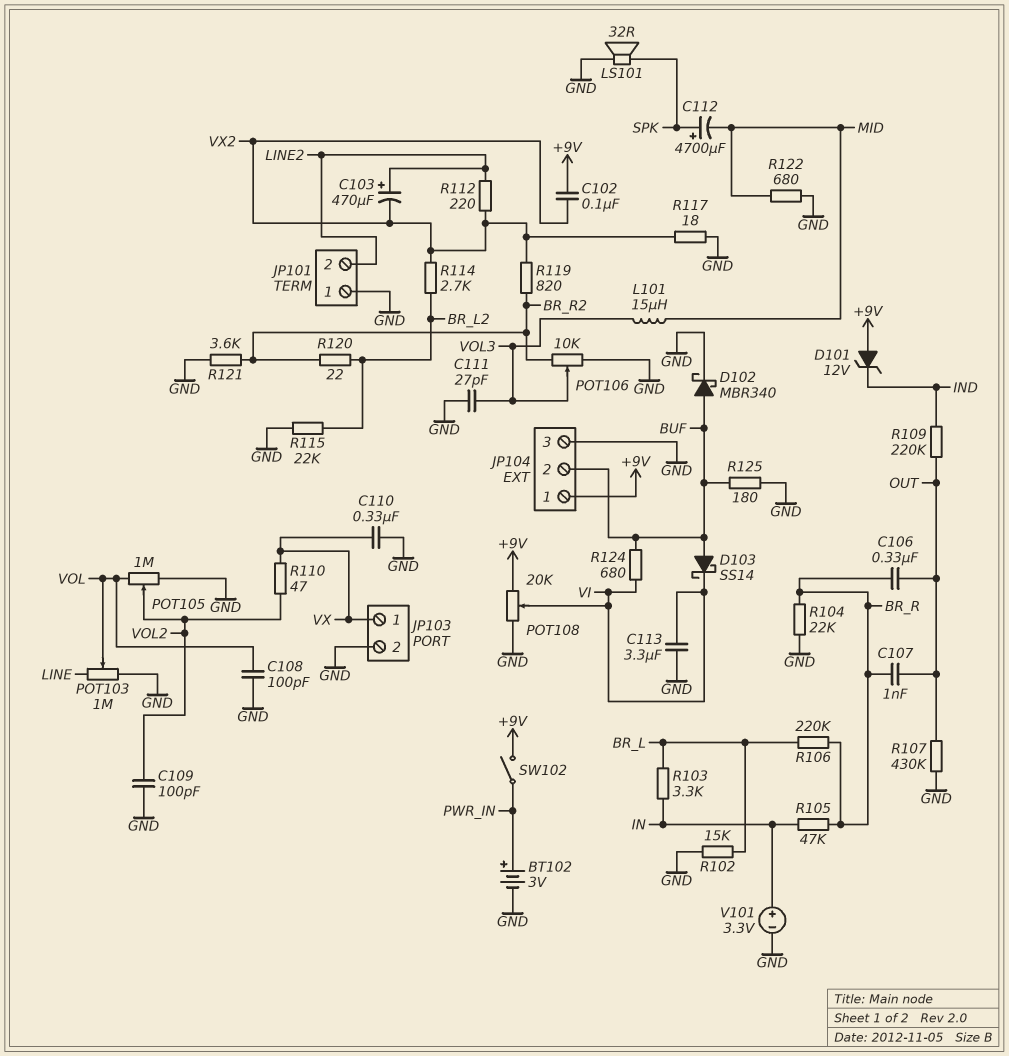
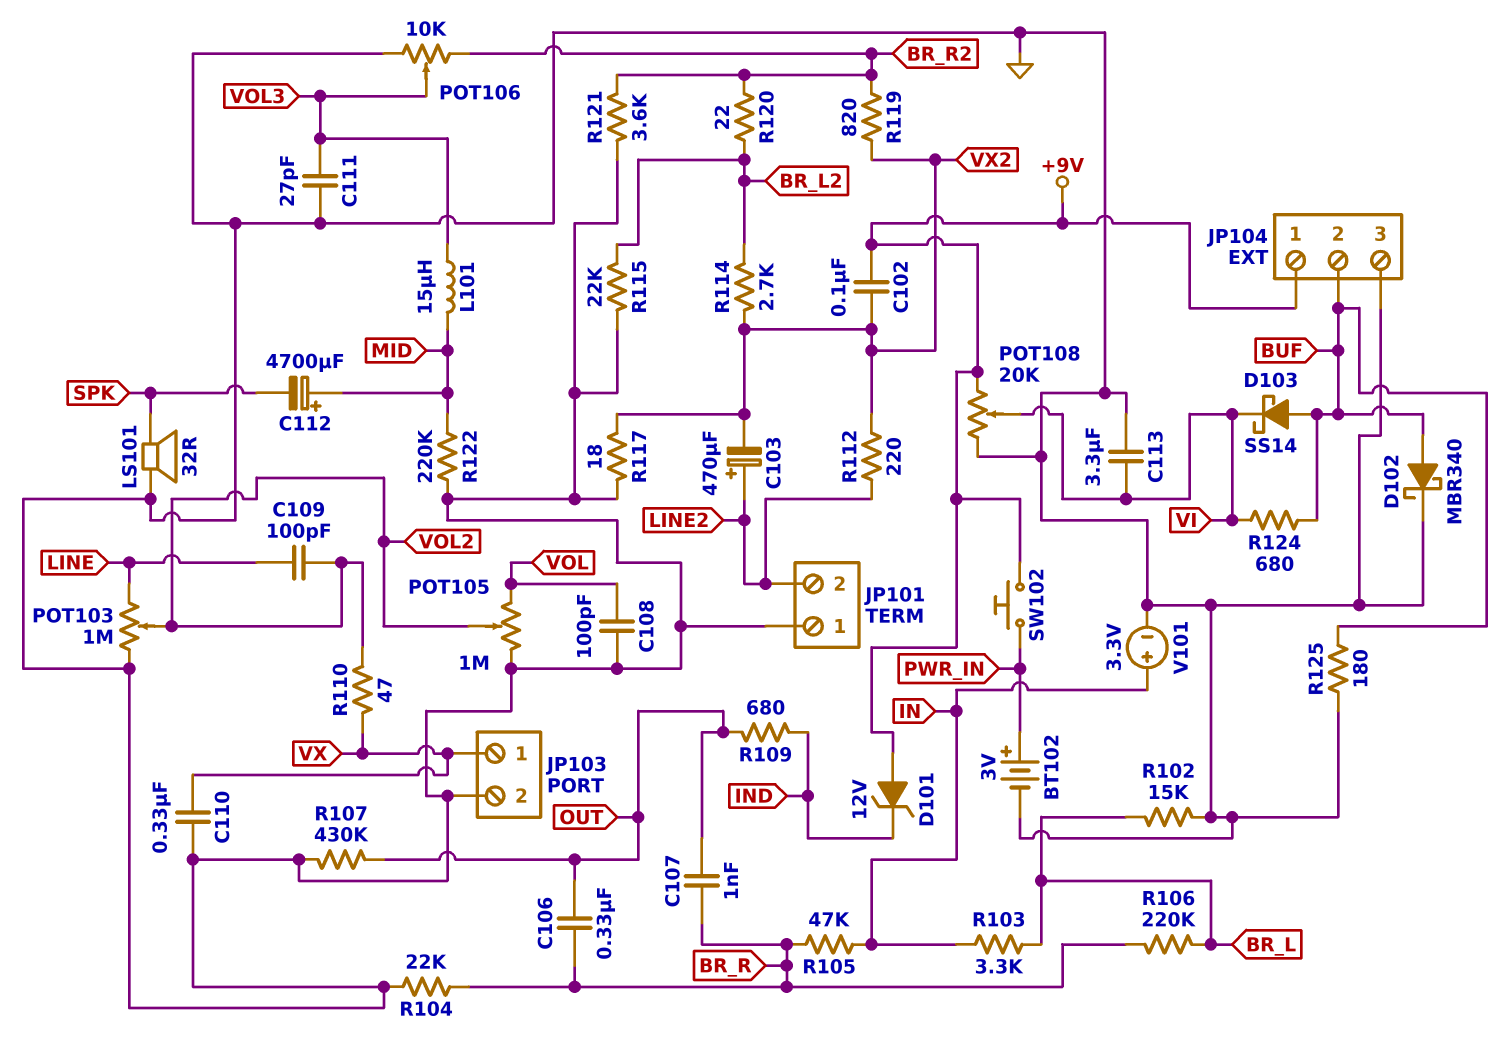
C109: 100pF (GND, VOL2) -> 100pF (LINE, VOL2)
C112: 4700uF (plus SPK, minus MID) -> 4700uF (plus MID, minus SPK)
POT103: 1M (GND, LINE, wiper VOL) -> 1M (GND, LINE, wiper VOL2)
R109: 220k (IND, OUT) -> 680 (IND, OUT)
R122: 680 (GND, MID) -> 220k (GND, MID)
SW102: switch (+9V, PWR_IN) -> button (+9V, PWR_IN)

